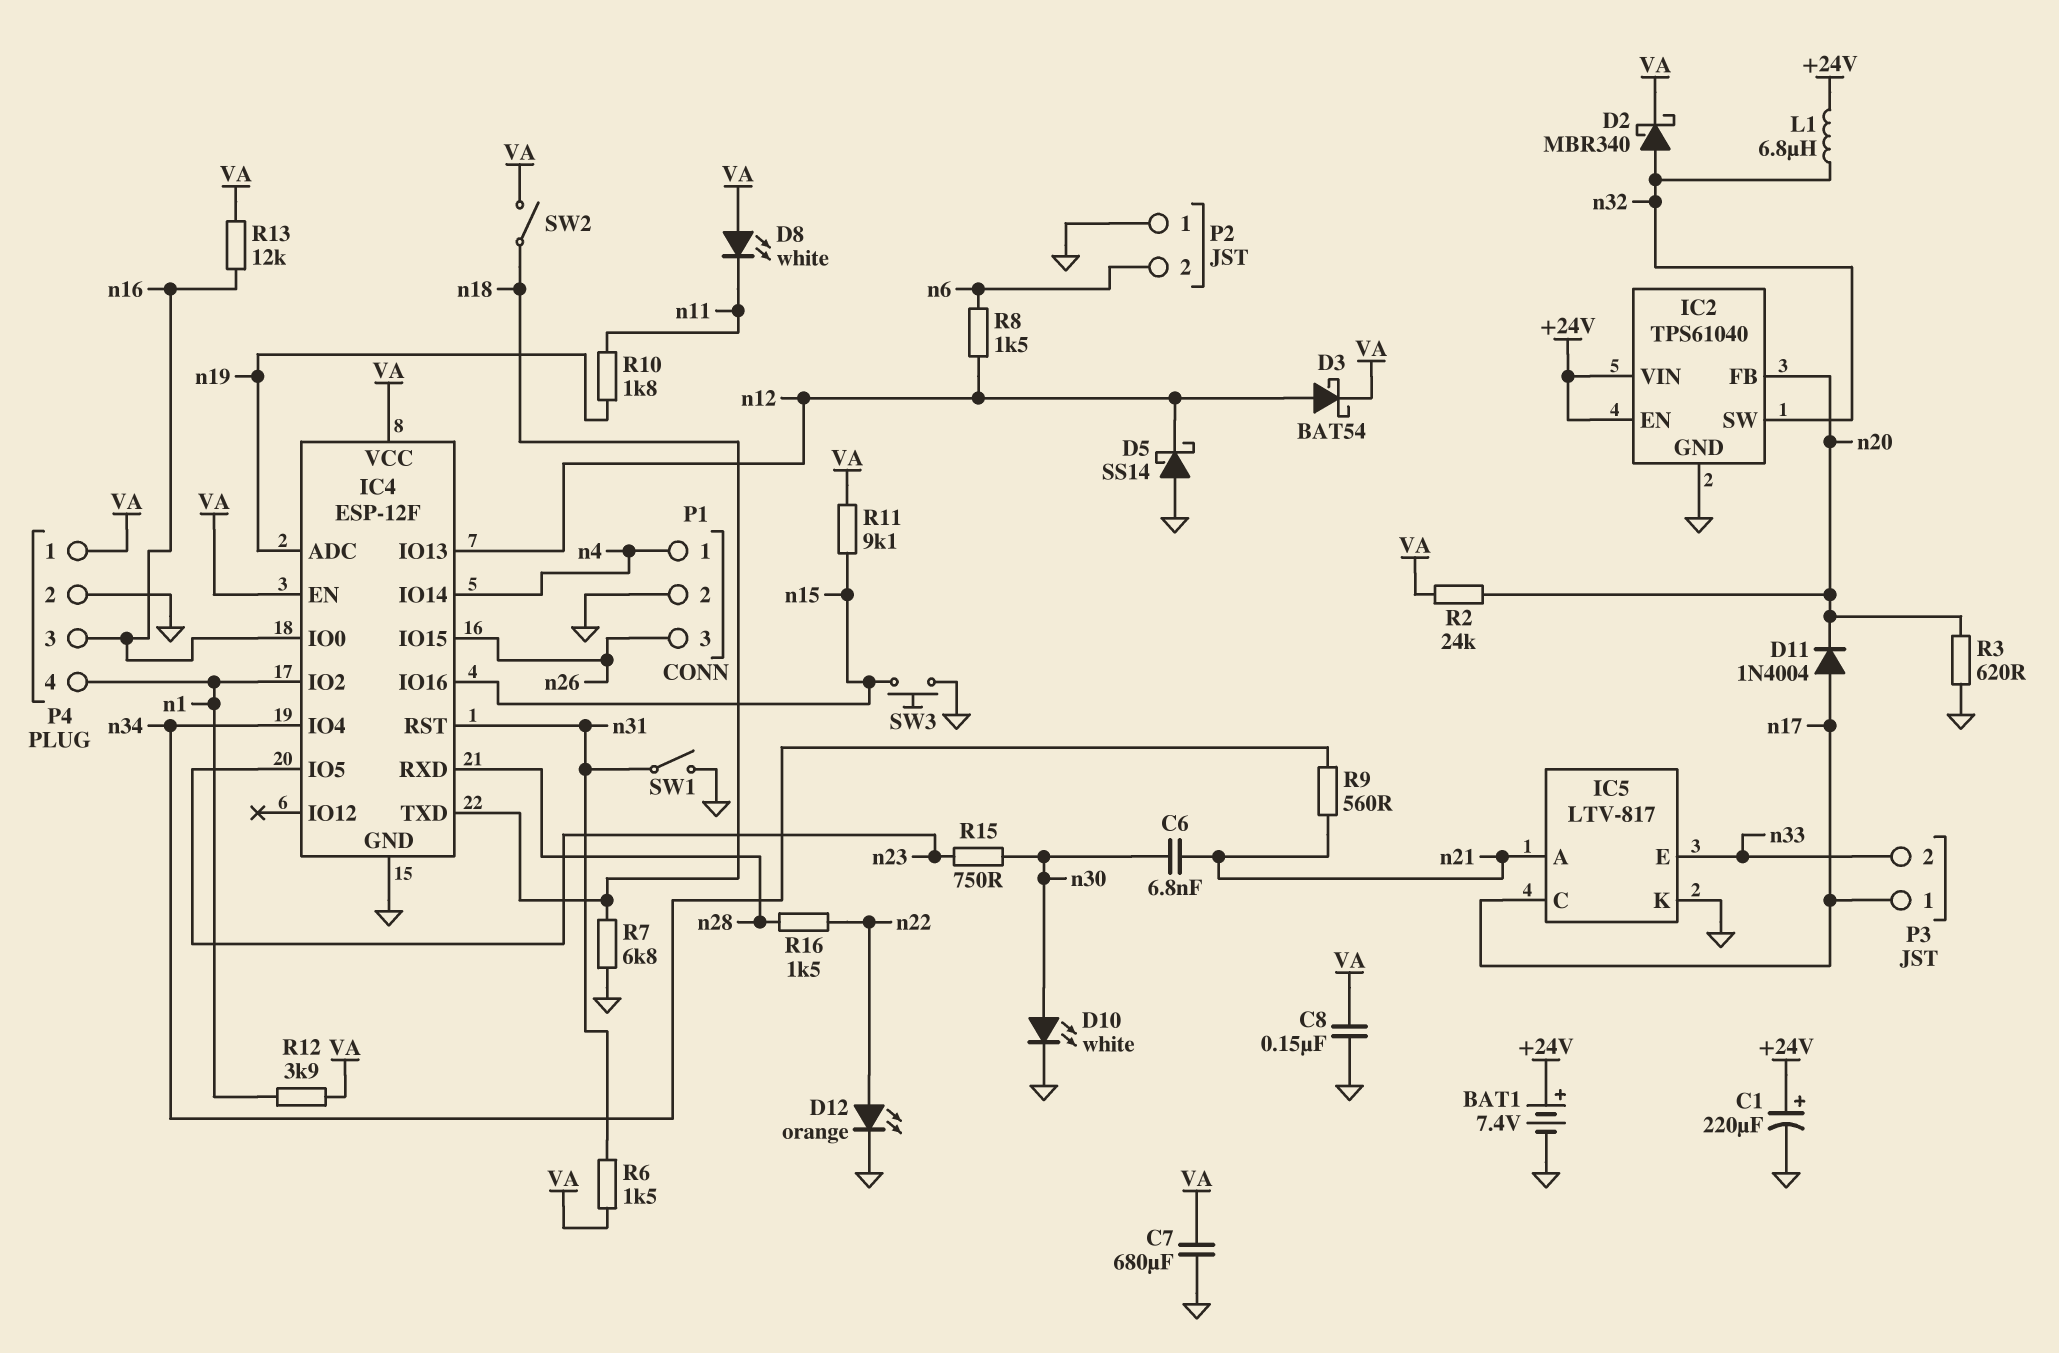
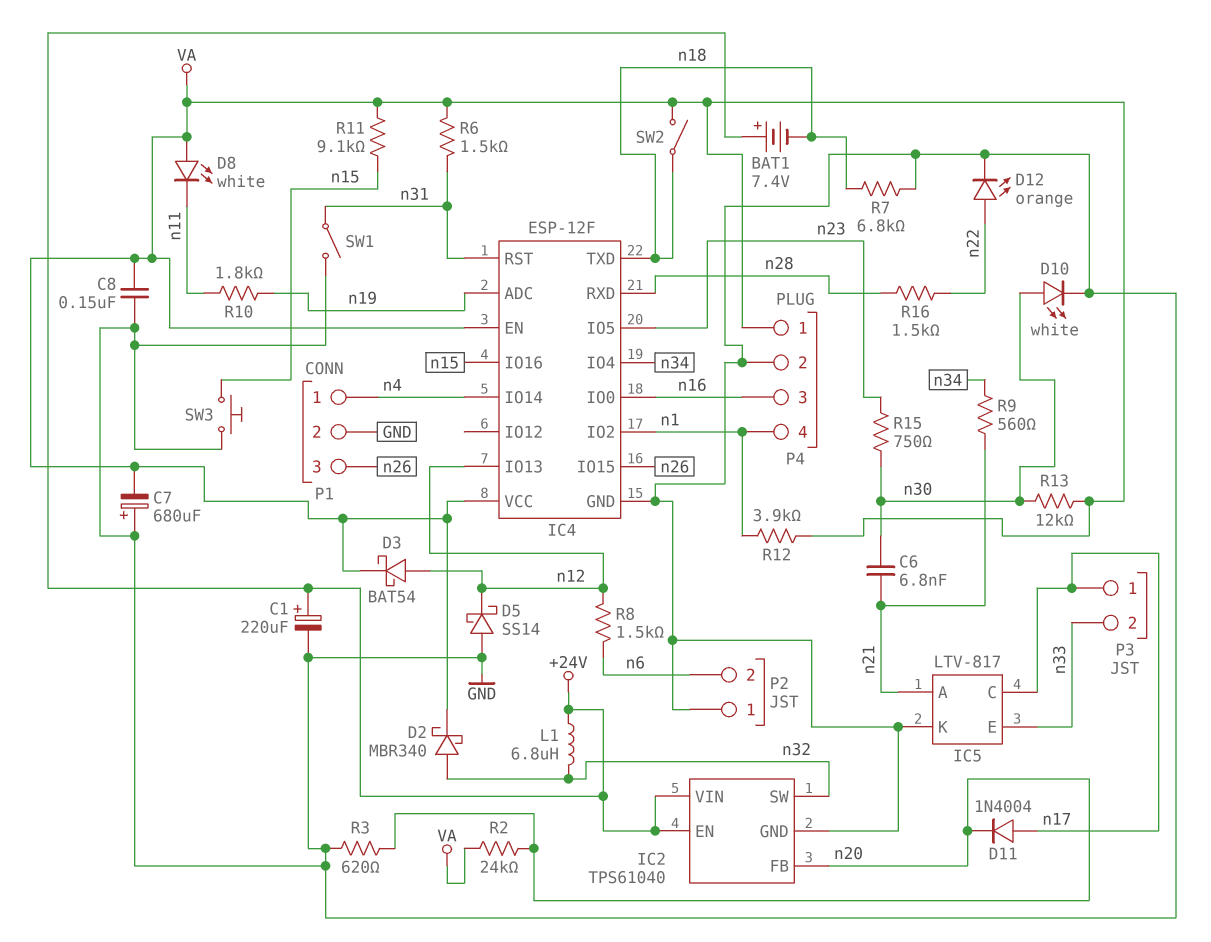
BAT1: 7.4V (plus +24V, minus GND) -> 7.4V (plus +24V, minus n18)
C7: 680uF (GND, VA) -> 680uF (plus GND, minus VA)
R13: 12k (VA, n16) -> 12k (VA, n30)

